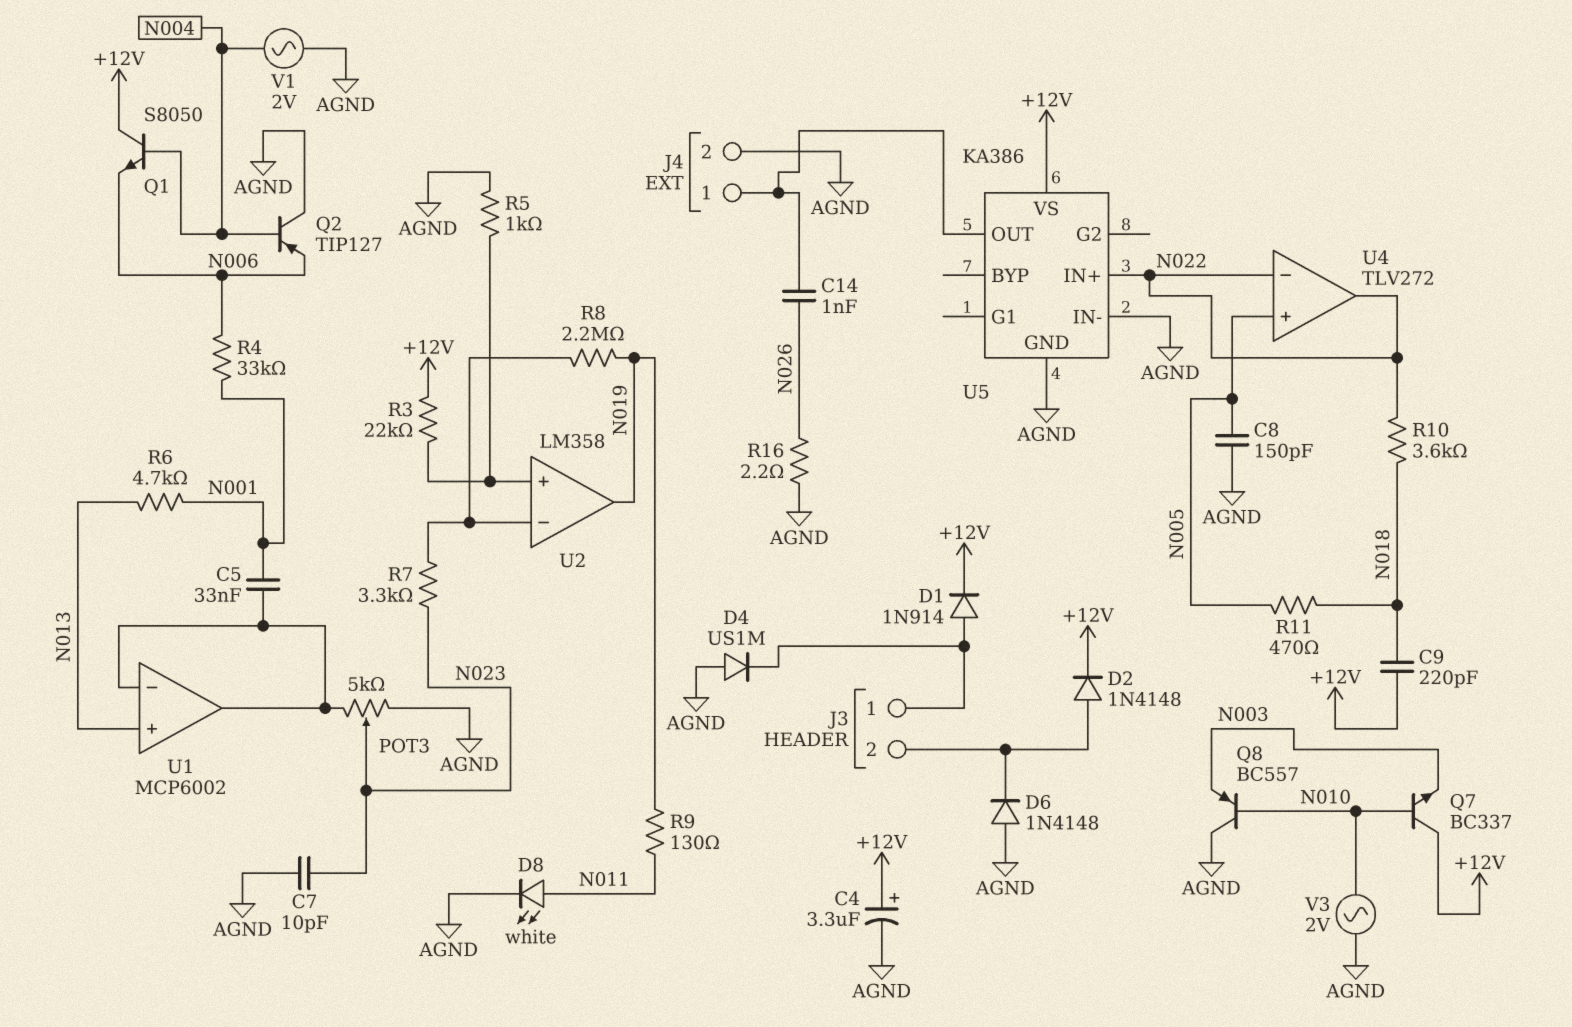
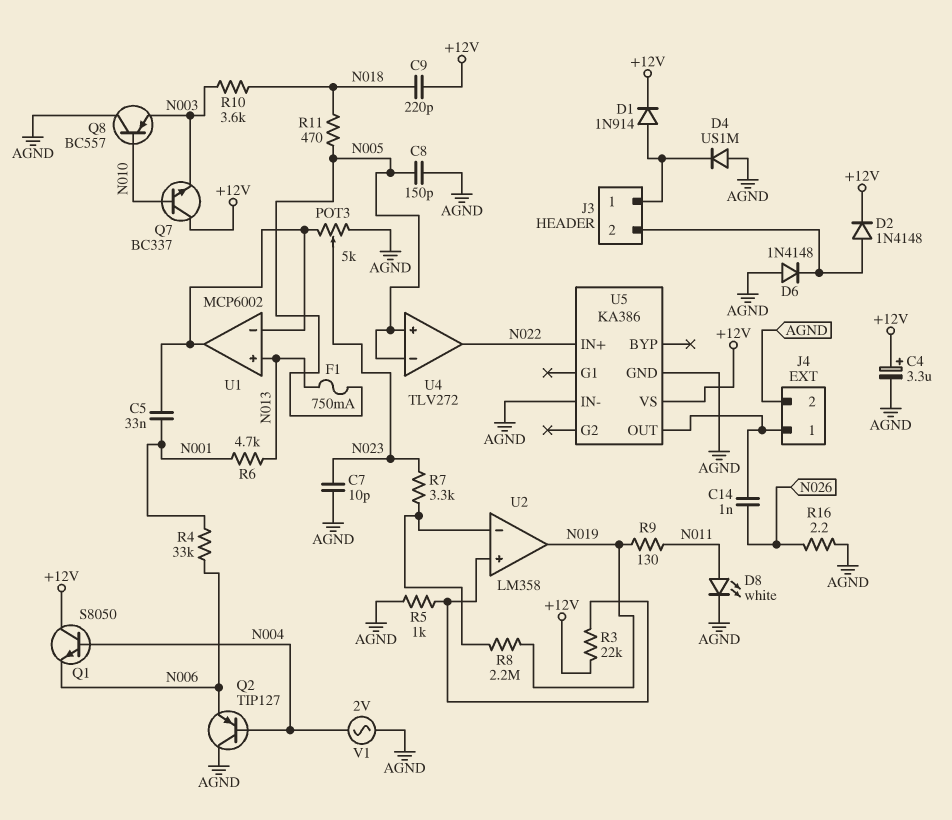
F1: none -> 750mA (N005, N013)
R10: 3.6k (N018, N022) -> 3.6k (N003, N018)
U4 pin in-: N022 -> N005
V3: AC 2V (AGND, N010) -> none

